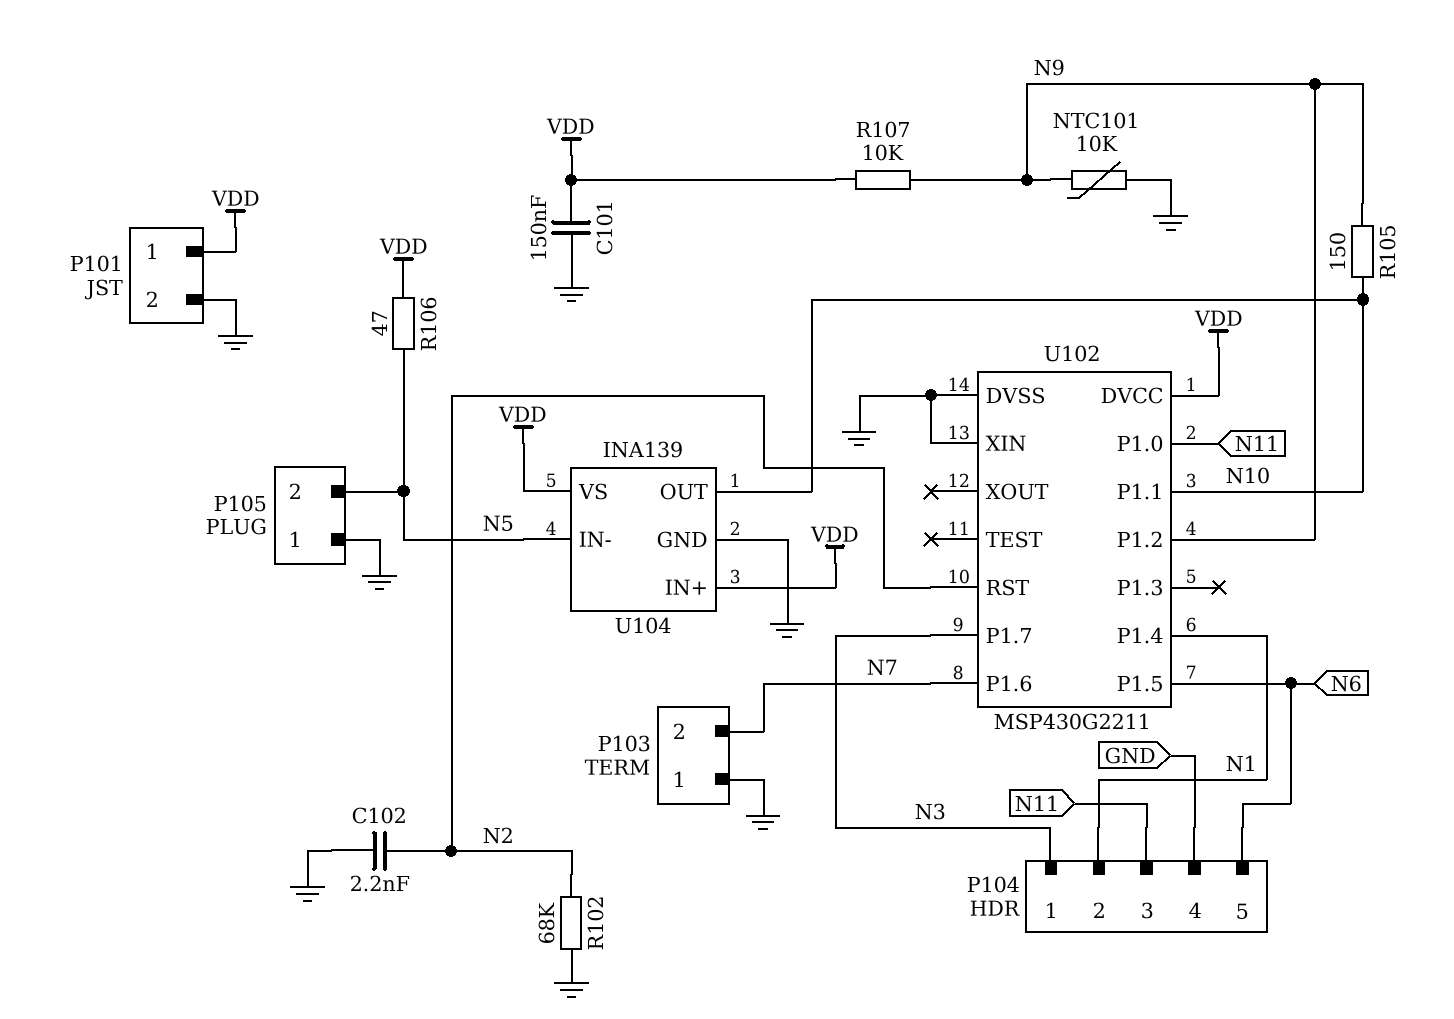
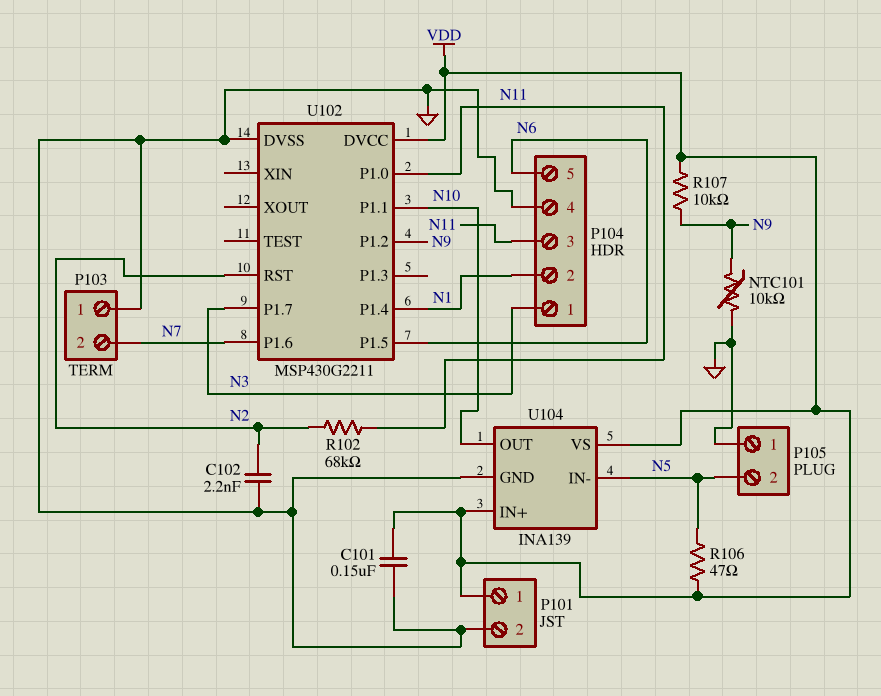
R102: 68k (GND, N2) -> 68k (N2, N11)
R105: 150 (N9, N10) -> none
U102 pin XIN: GND -> none

